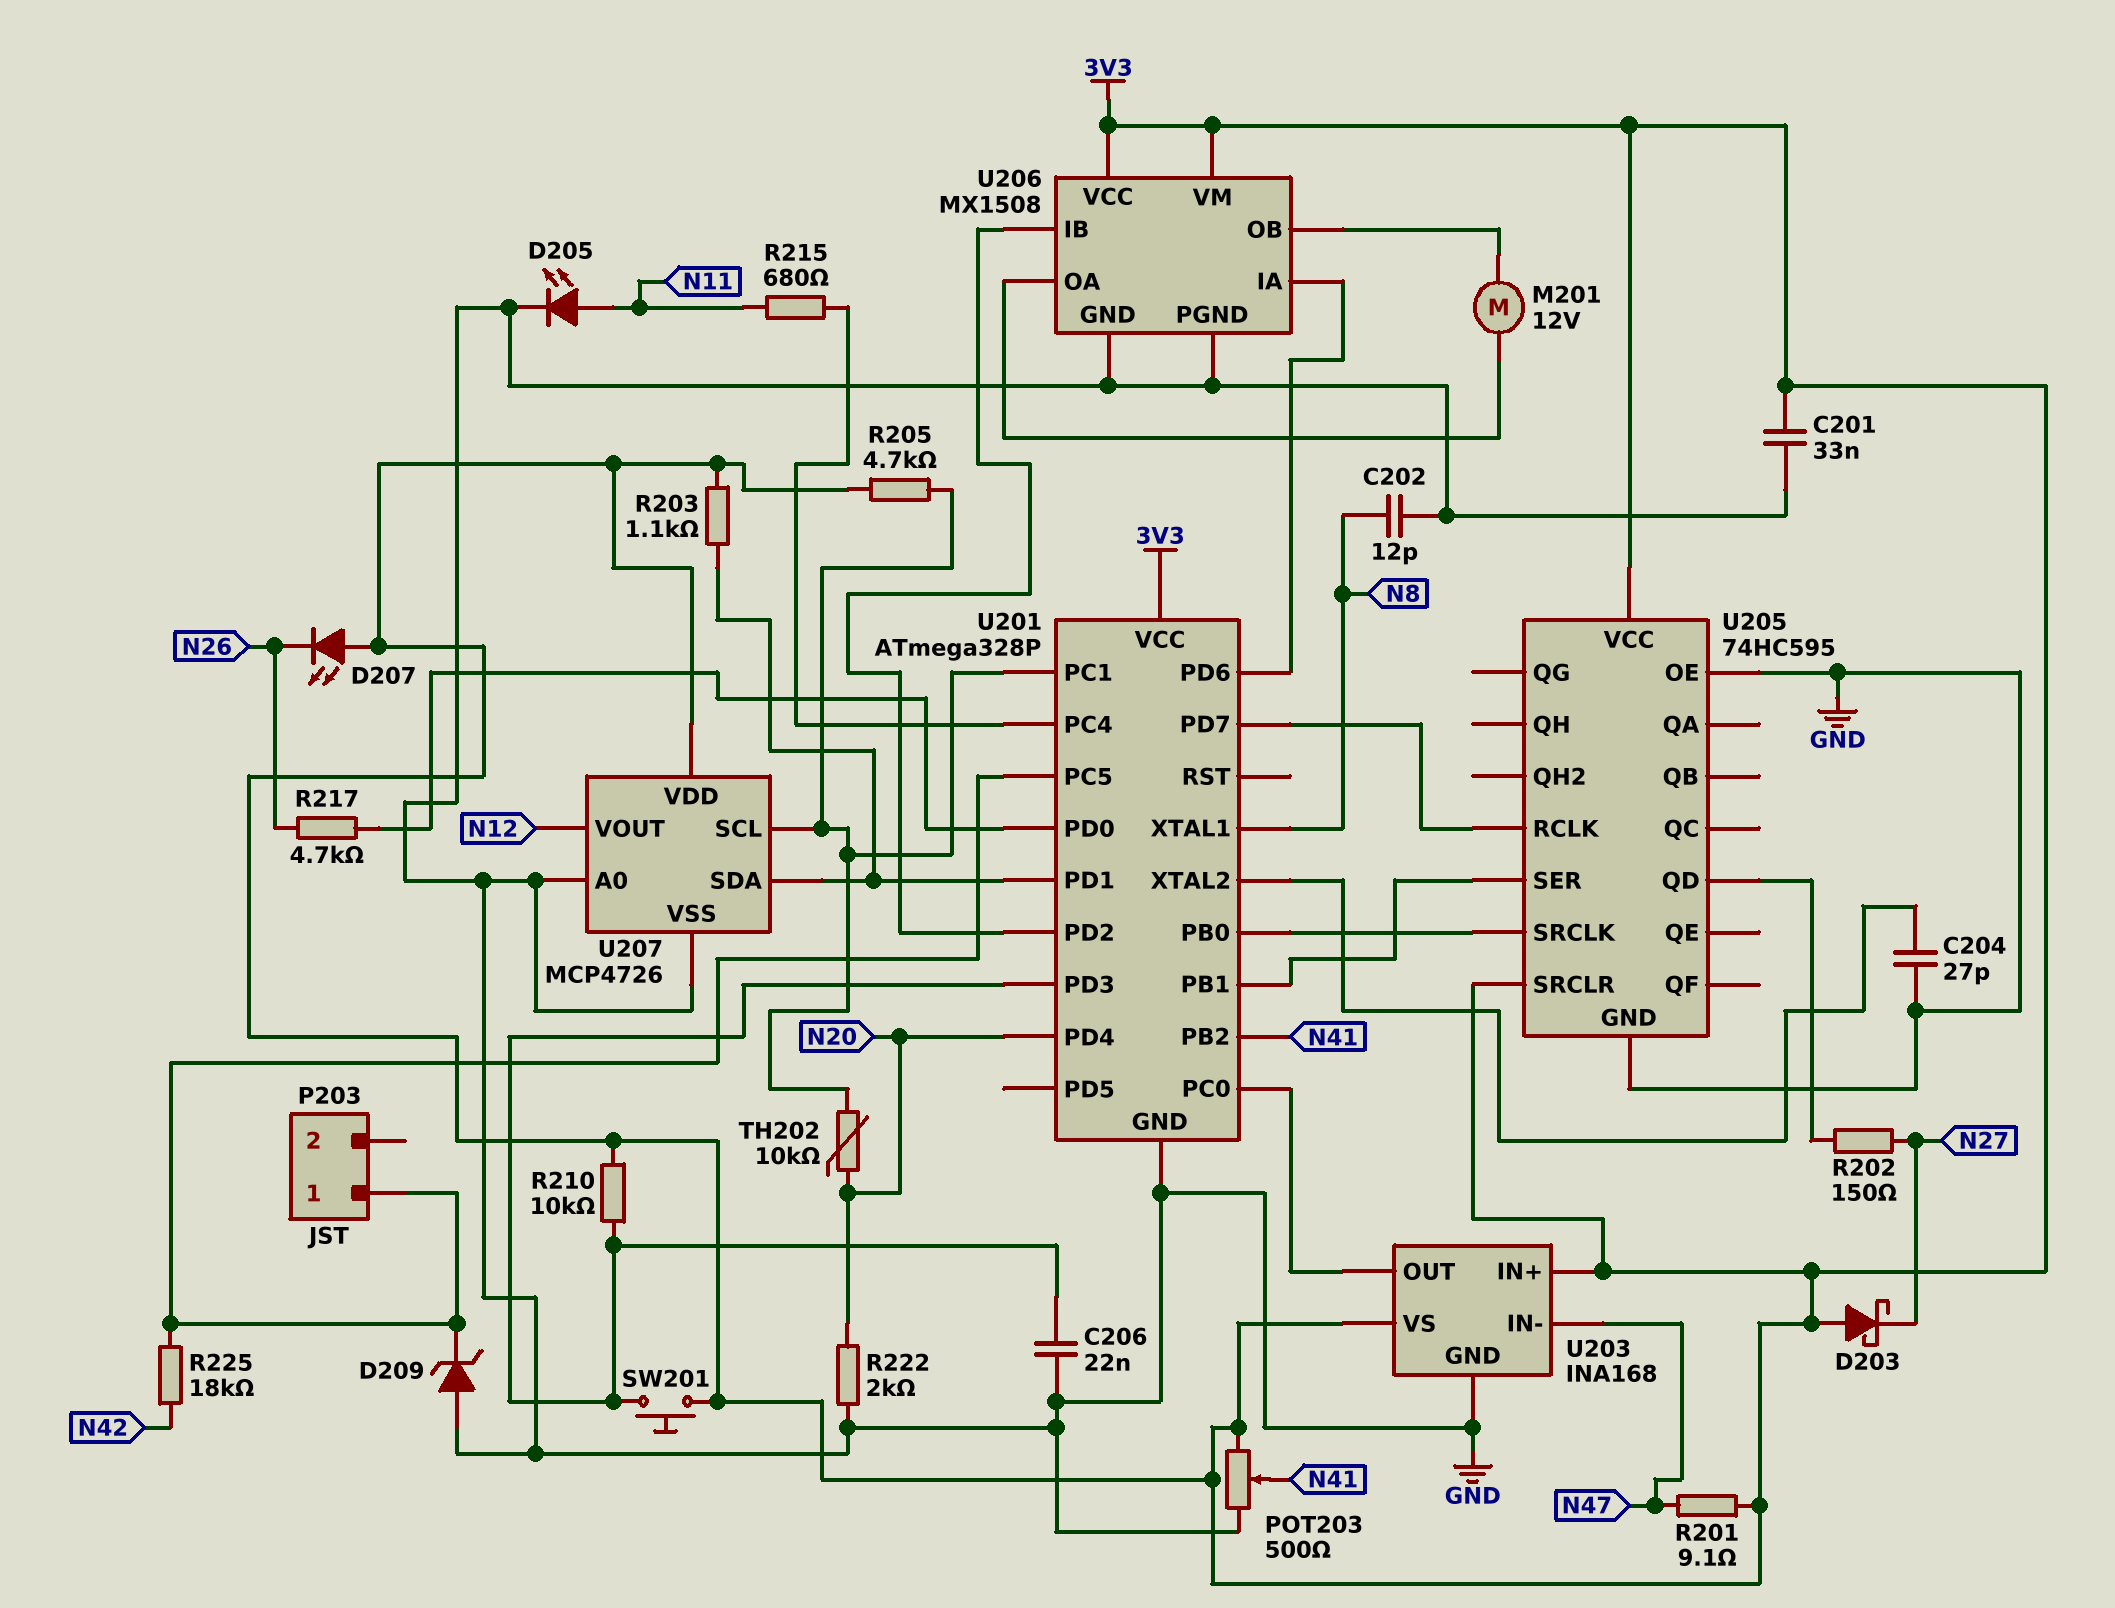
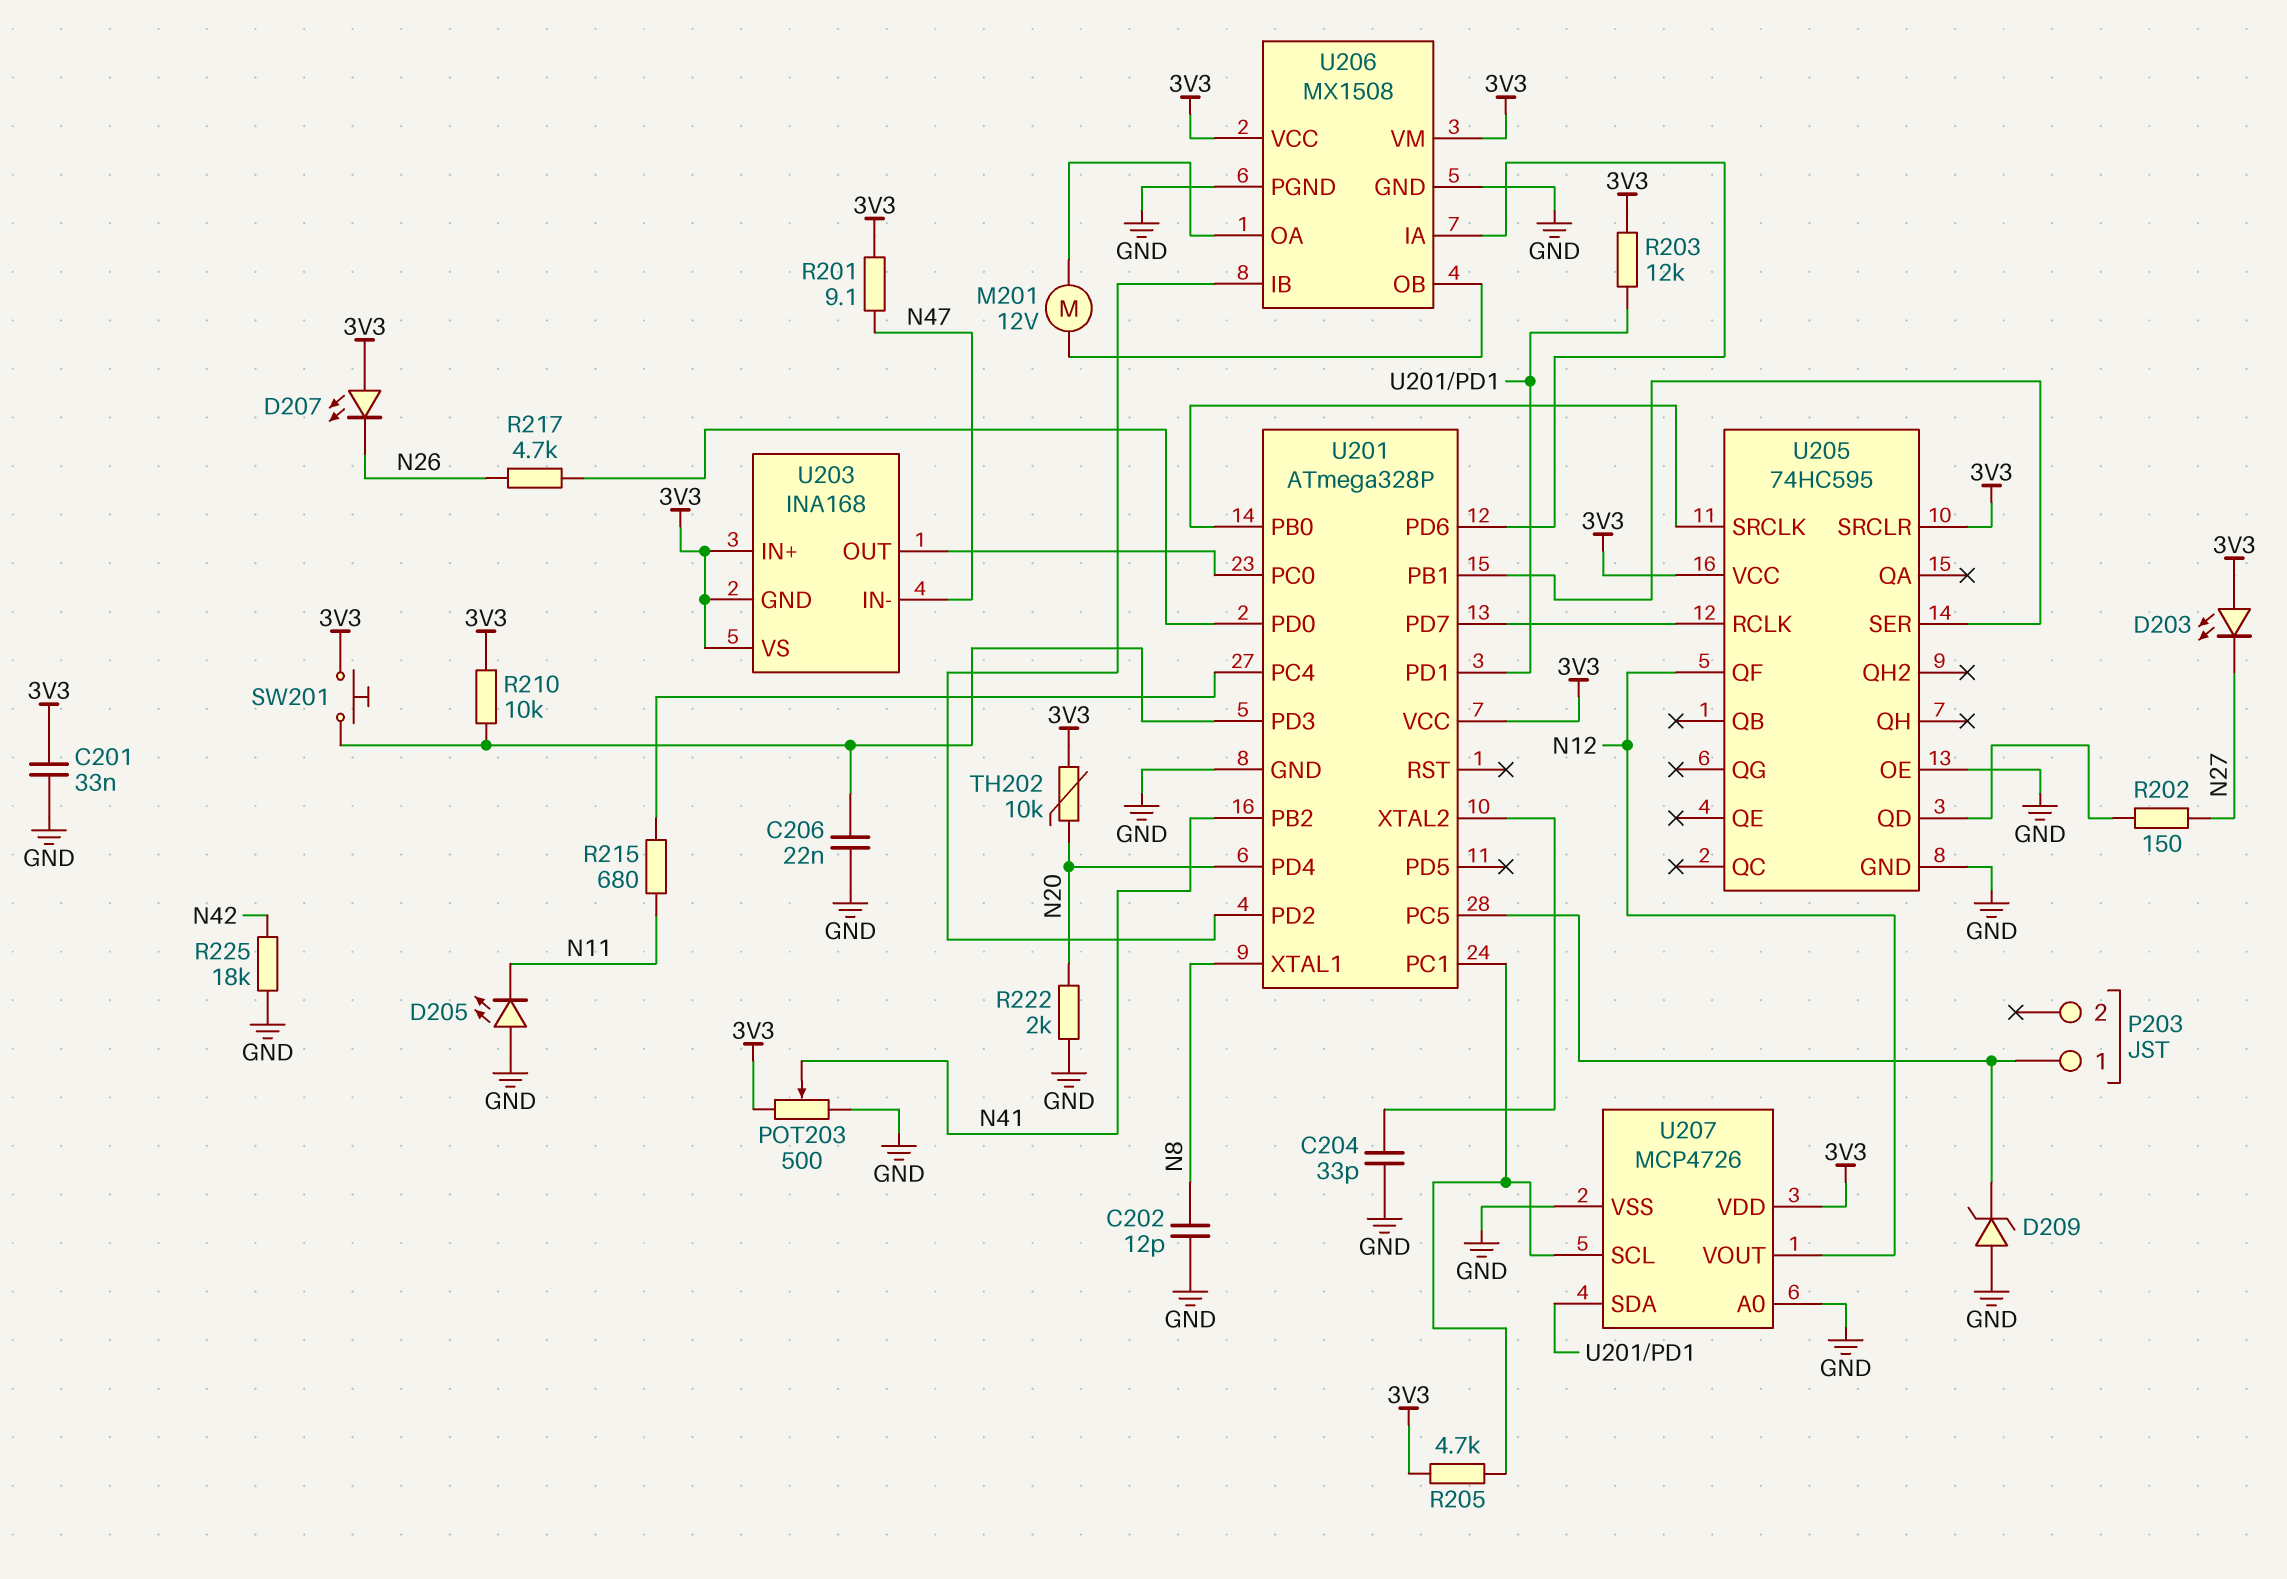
C204: 27pF (GND, U201/XTAL2) -> 33pF (GND, U201/XTAL2)
D203: schottky (A 3V3, K N27) -> LED (A 3V3, K N27)
D205: LED (A N11, K GND) -> LED (A GND, K N11)
R203: 1.1k (3V3, U201/PD1) -> 12k (3V3, U201/PD1)
R225: 18k (N42, P203/1) -> 18k (GND, N42)
TH202: 10k (N20, U201/PC1) -> 10k (3V3, N20)
U203 pin GND: GND -> 3V3
U205 pin QF: none -> N12

